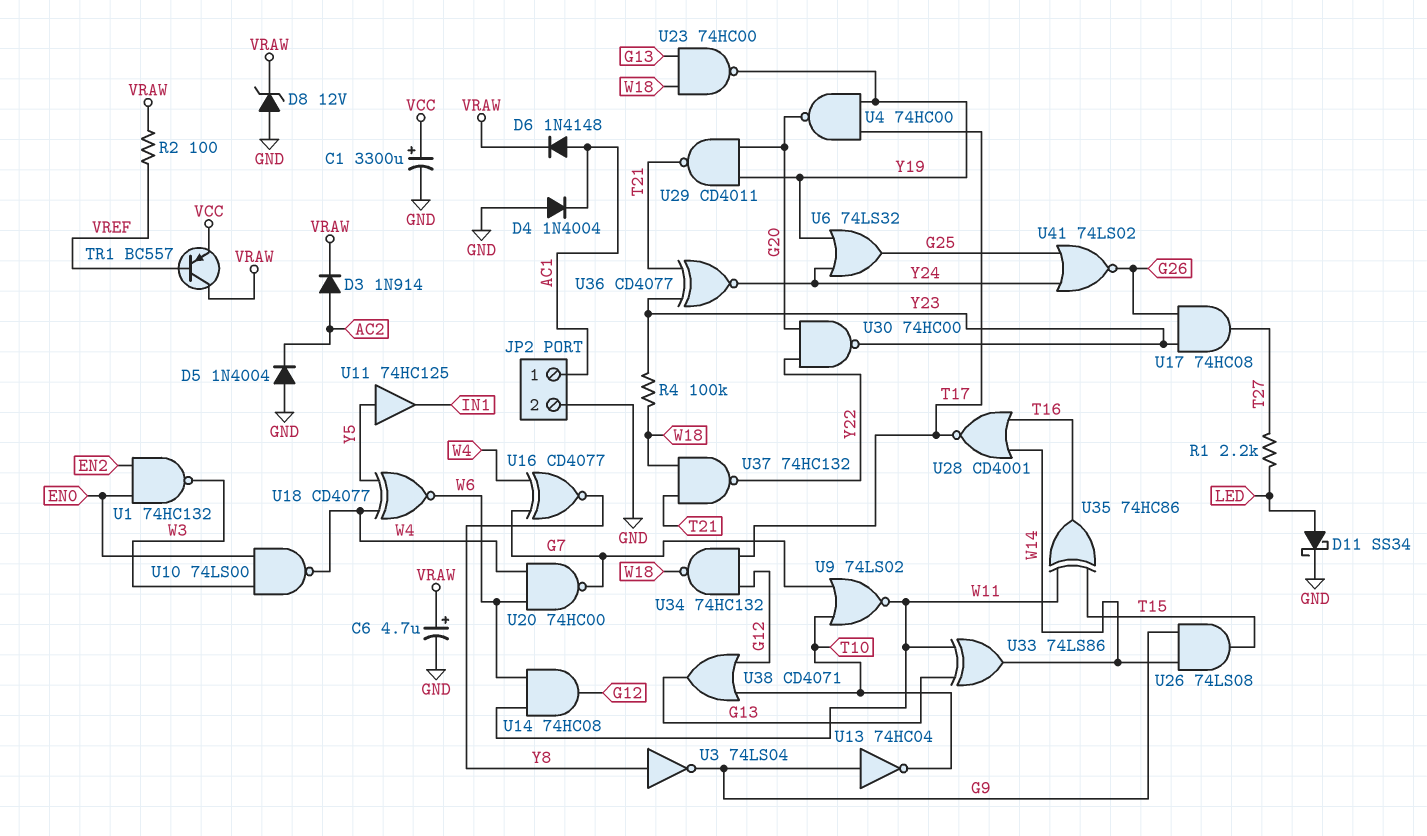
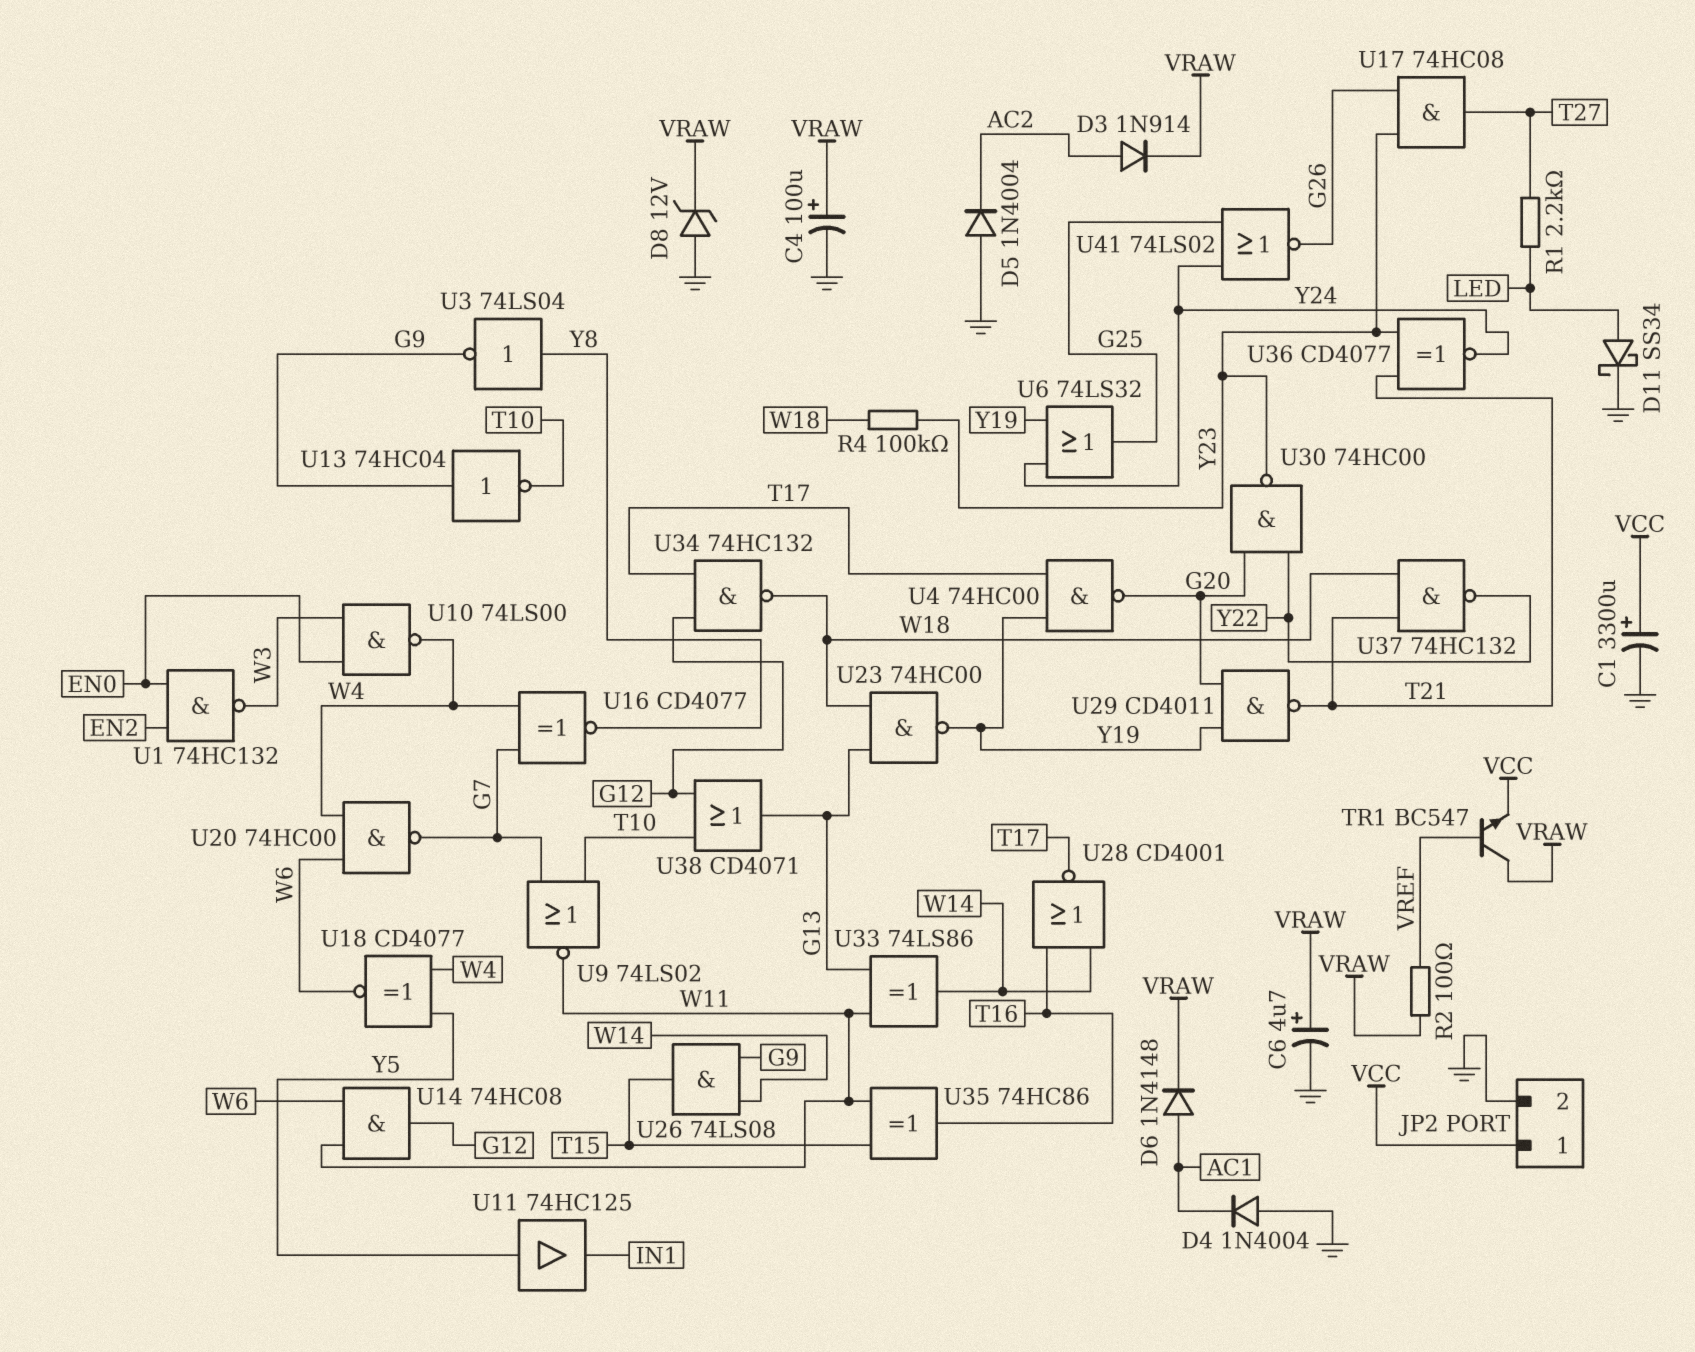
C4: none -> 100uF (plus VRAW, minus GND)
JP2 pin 1: AC1 -> VCC
TR1: PNP BC557 (B VREF, C VRAW, E VCC) -> NPN BC547 (B VREF, C VRAW, E VCC)

